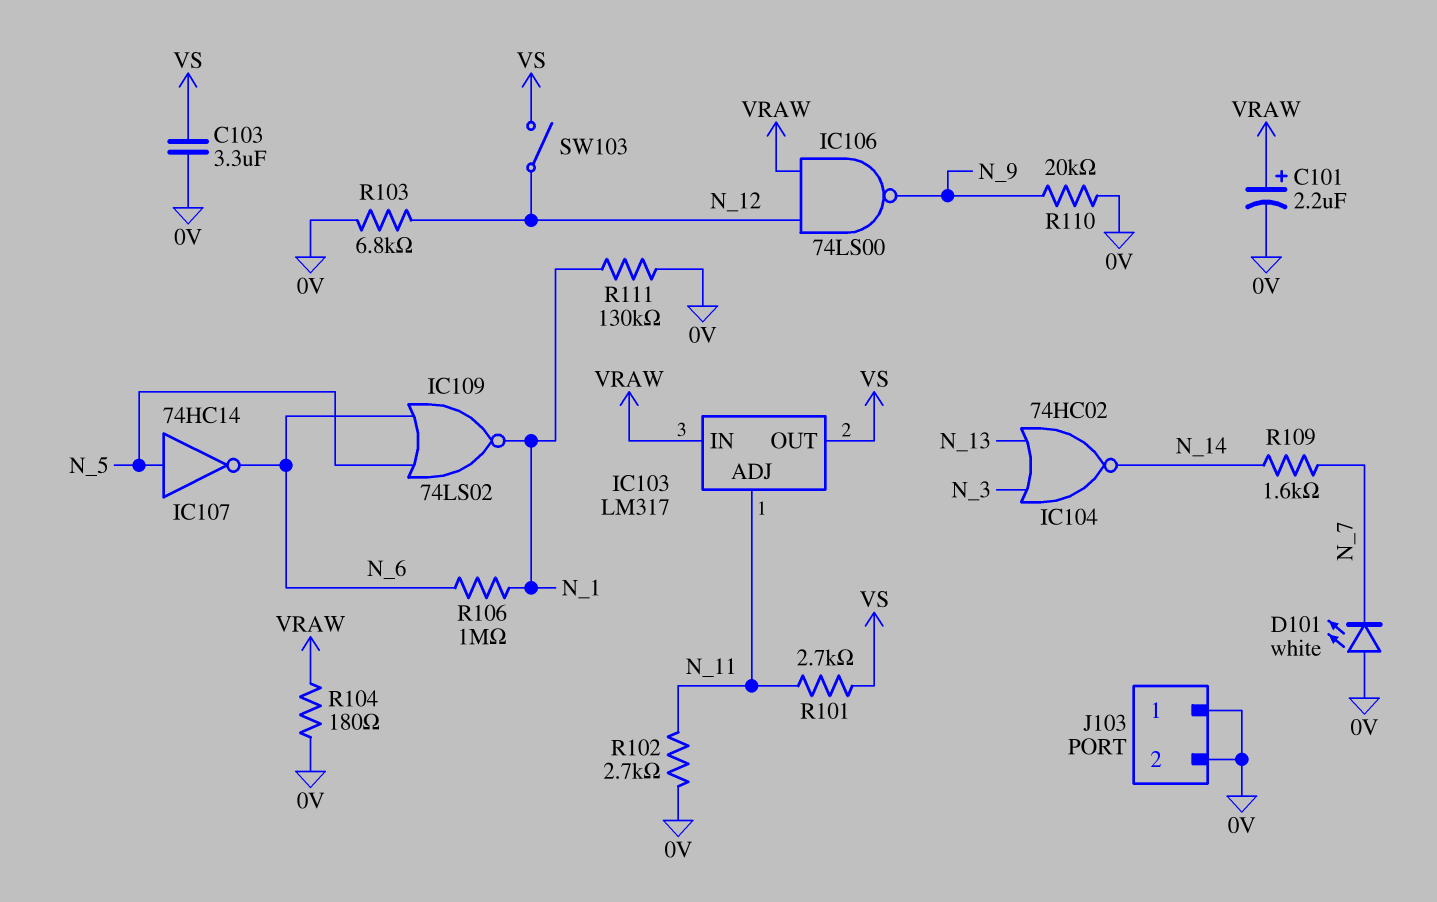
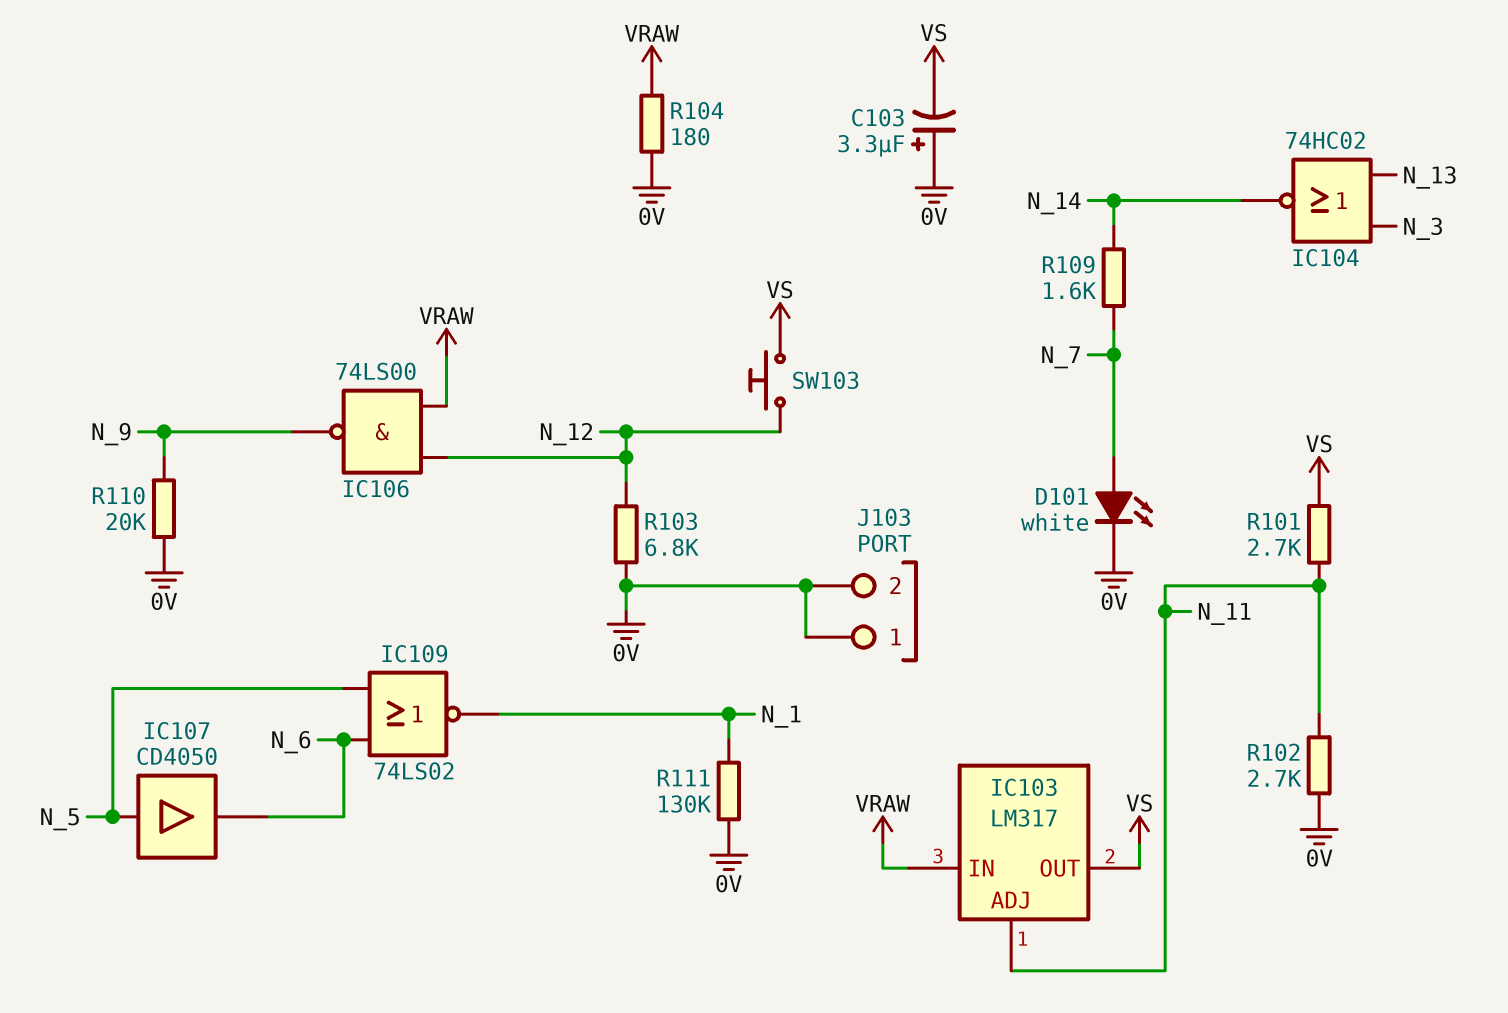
C101: 2.2uF (plus VRAW, minus 0V) -> none
C103: 3.3uF (0V, VS) -> 3.3uF (plus 0V, minus VS)
D101: LED white (A 0V, K N_7) -> LED white (A N_7, K 0V)
IC107: NOT 74HC14 (in N_5, out N_6) -> buffer CD4050 (in N_5, out N_6)
R106: 1M (N_1, N_6) -> none
SW103: switch (N_12, VS) -> button (N_12, VS)

